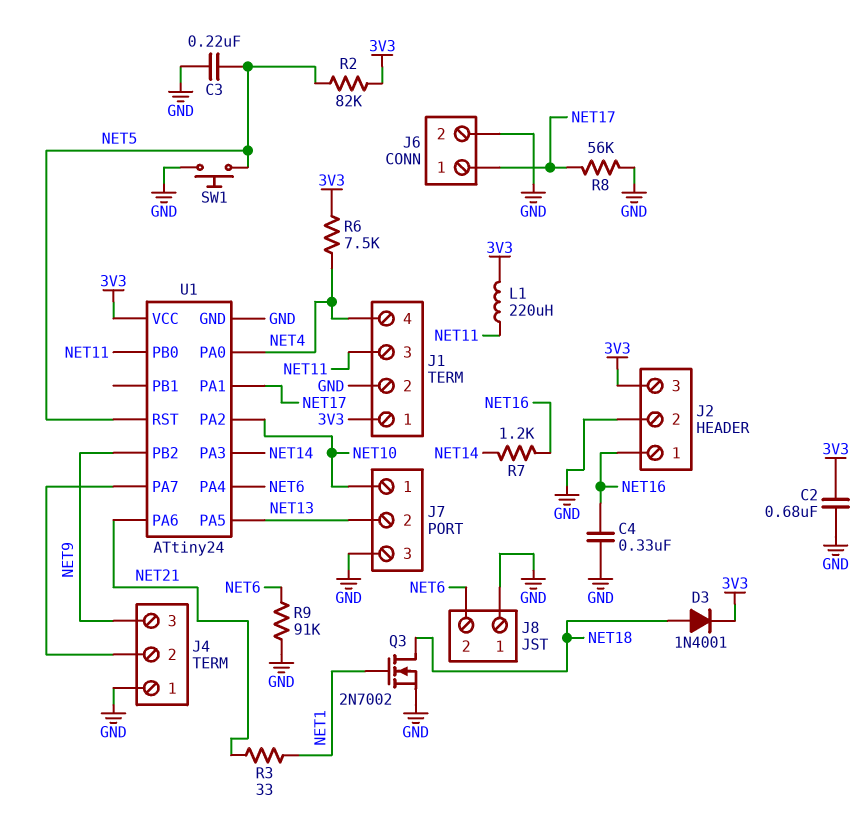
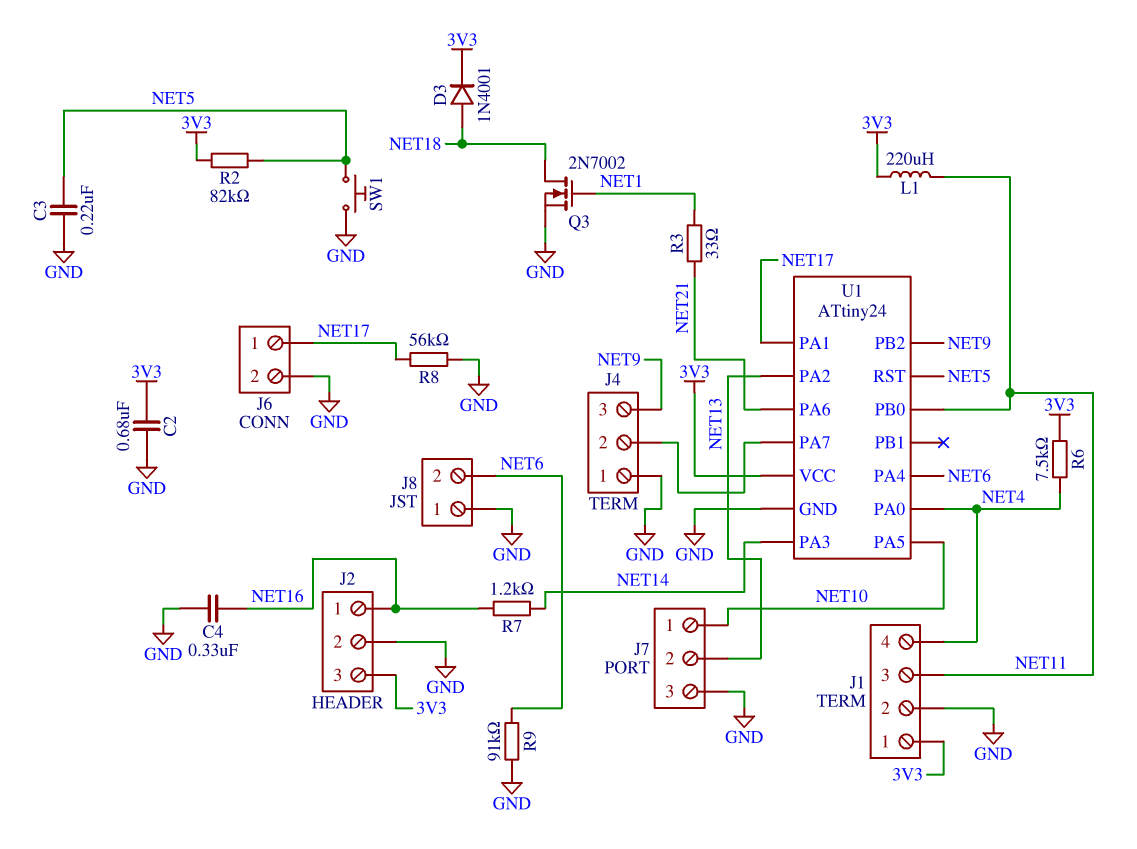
U1 pin PA2: NET10 -> NET13
U1 pin PA5: NET13 -> NET10

